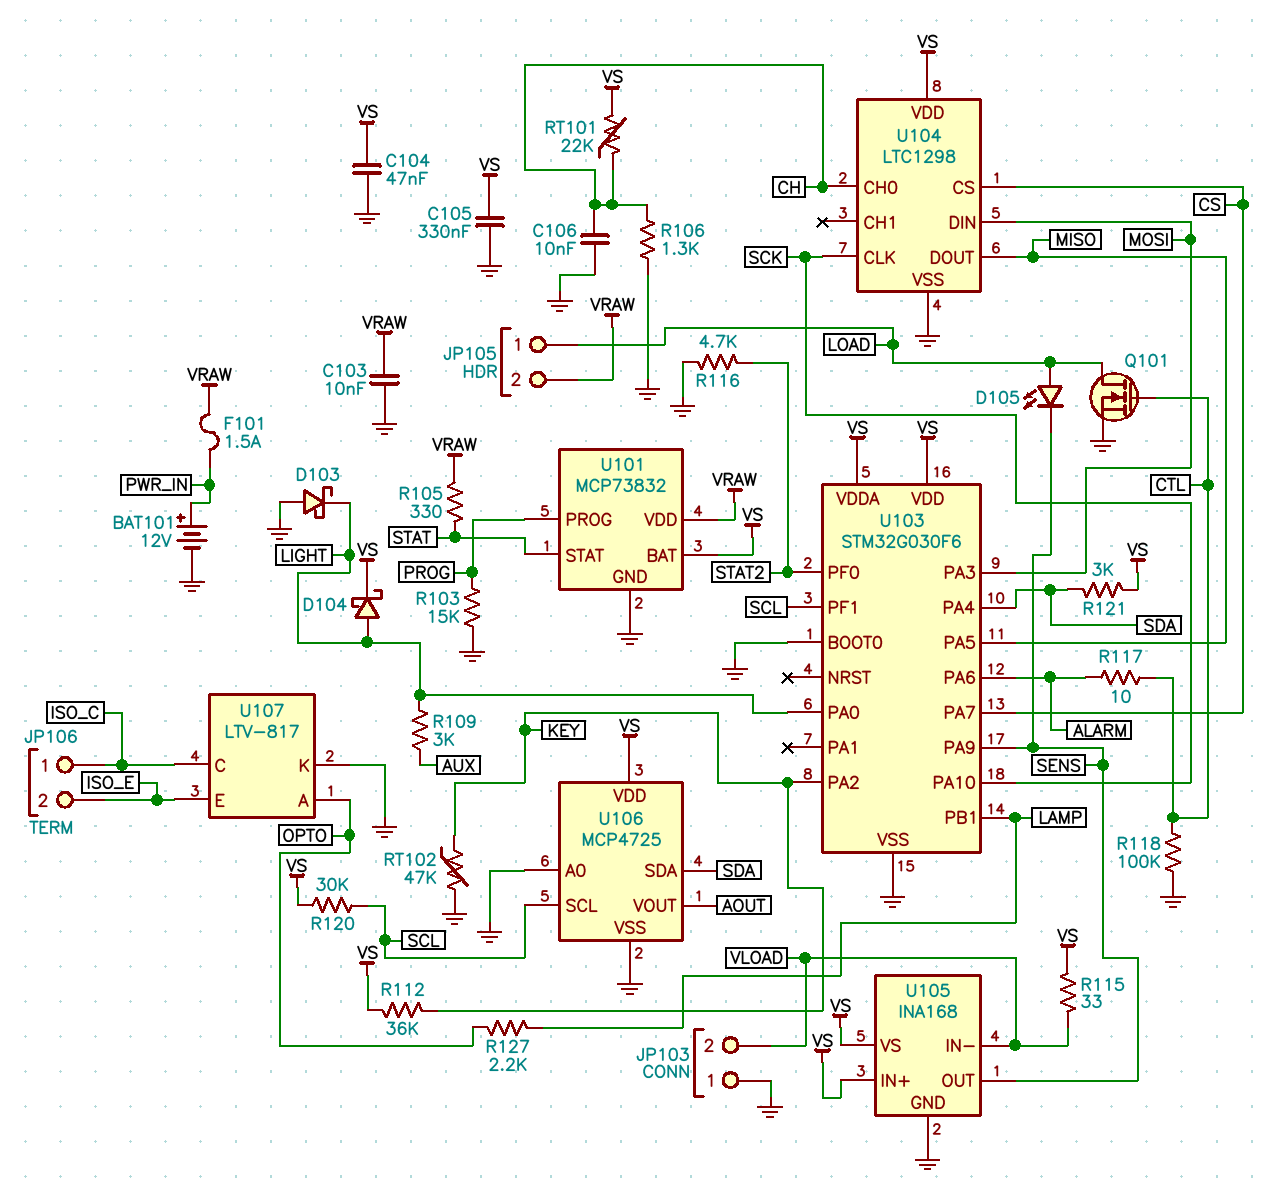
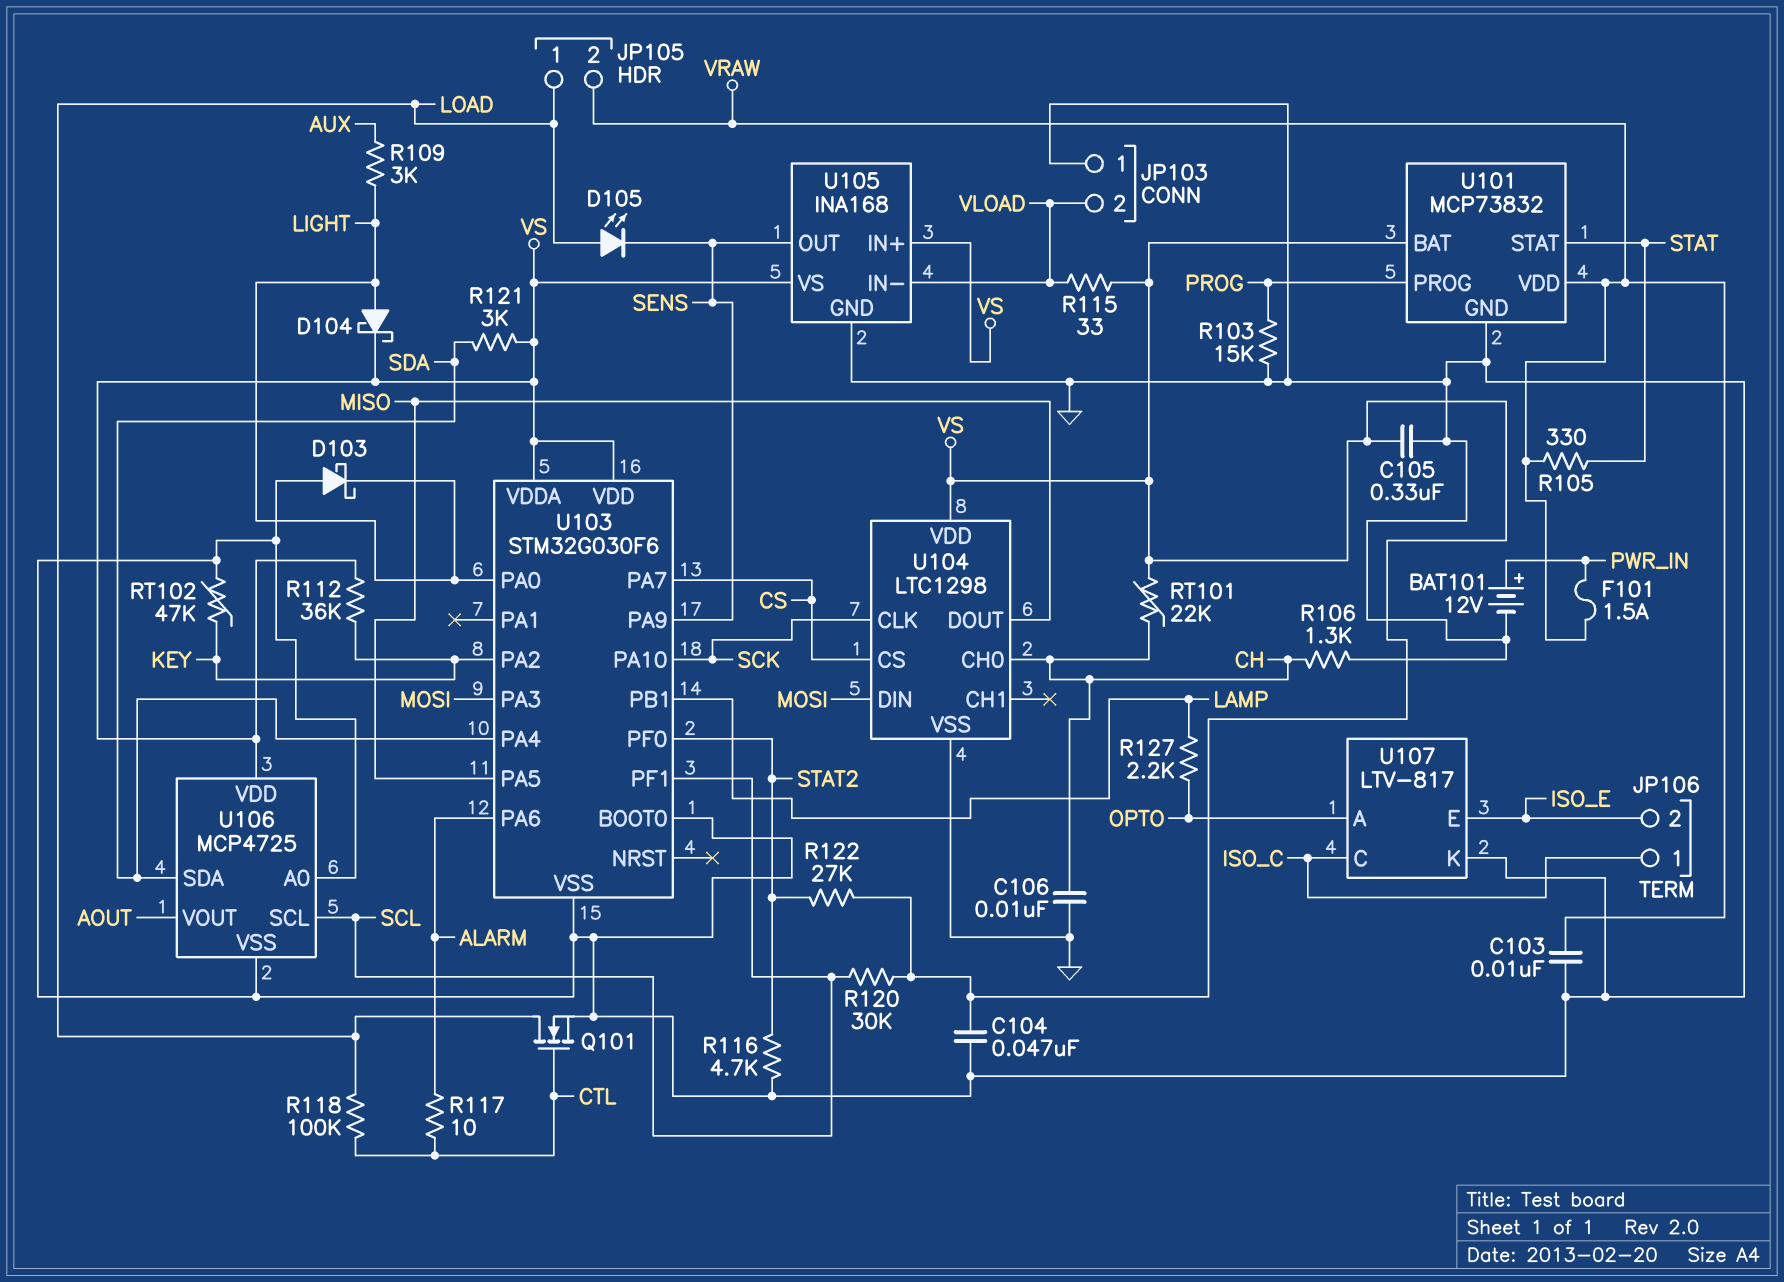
R118: 100k (CTL, GND) -> 100k (CTL, LOAD)
R122: none -> 27k (STAT2, VS)

